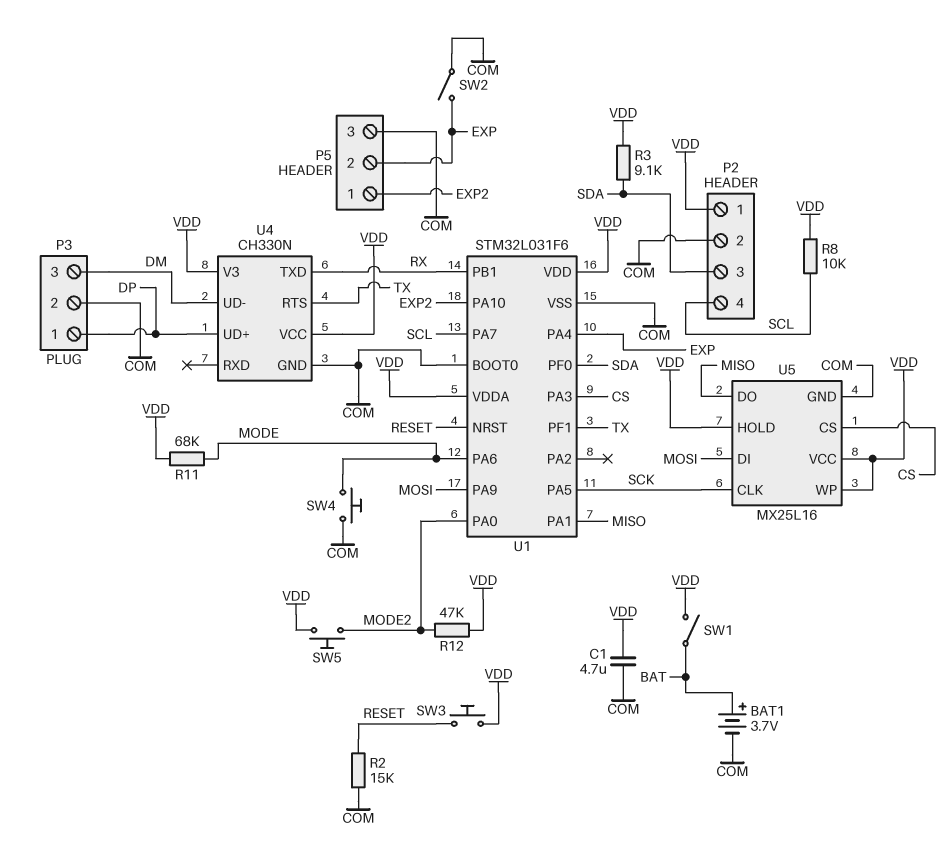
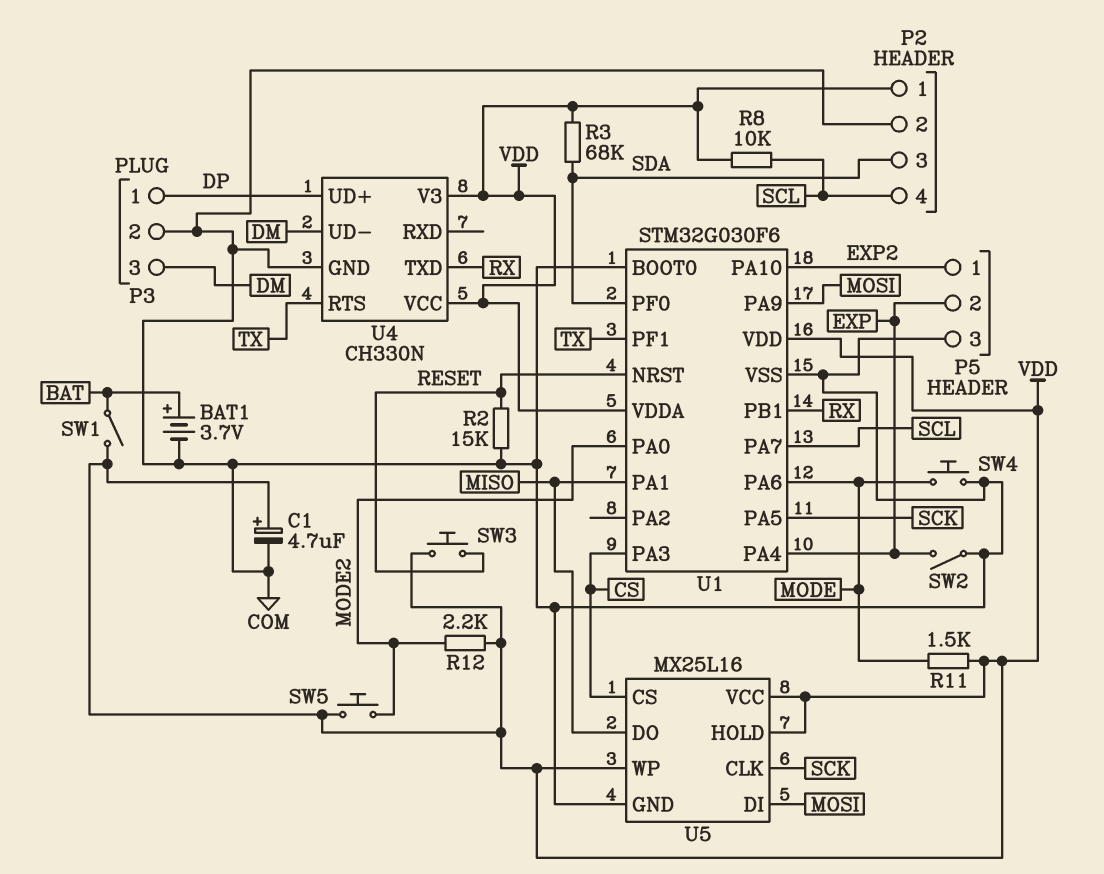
C1: 4.7uF (COM, VDD) -> 4.7uF (plus VDD, minus COM)
R3: 9.1k (SDA, VDD) -> 68k (SDA, VDD)
R11: 68k (MODE, VDD) -> 1.5k (MODE, VDD)
R12: 47k (MODE2, VDD) -> 2.2k (MODE2, VDD)
U1: STM32L031F6 -> STM32G030F6

